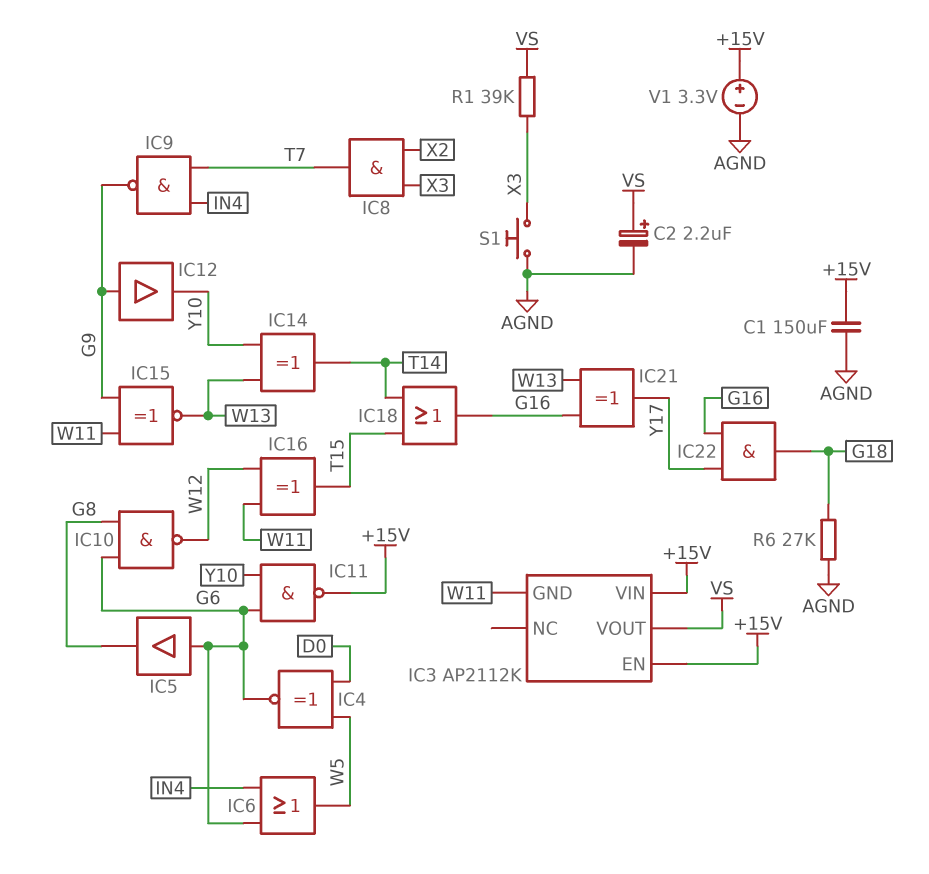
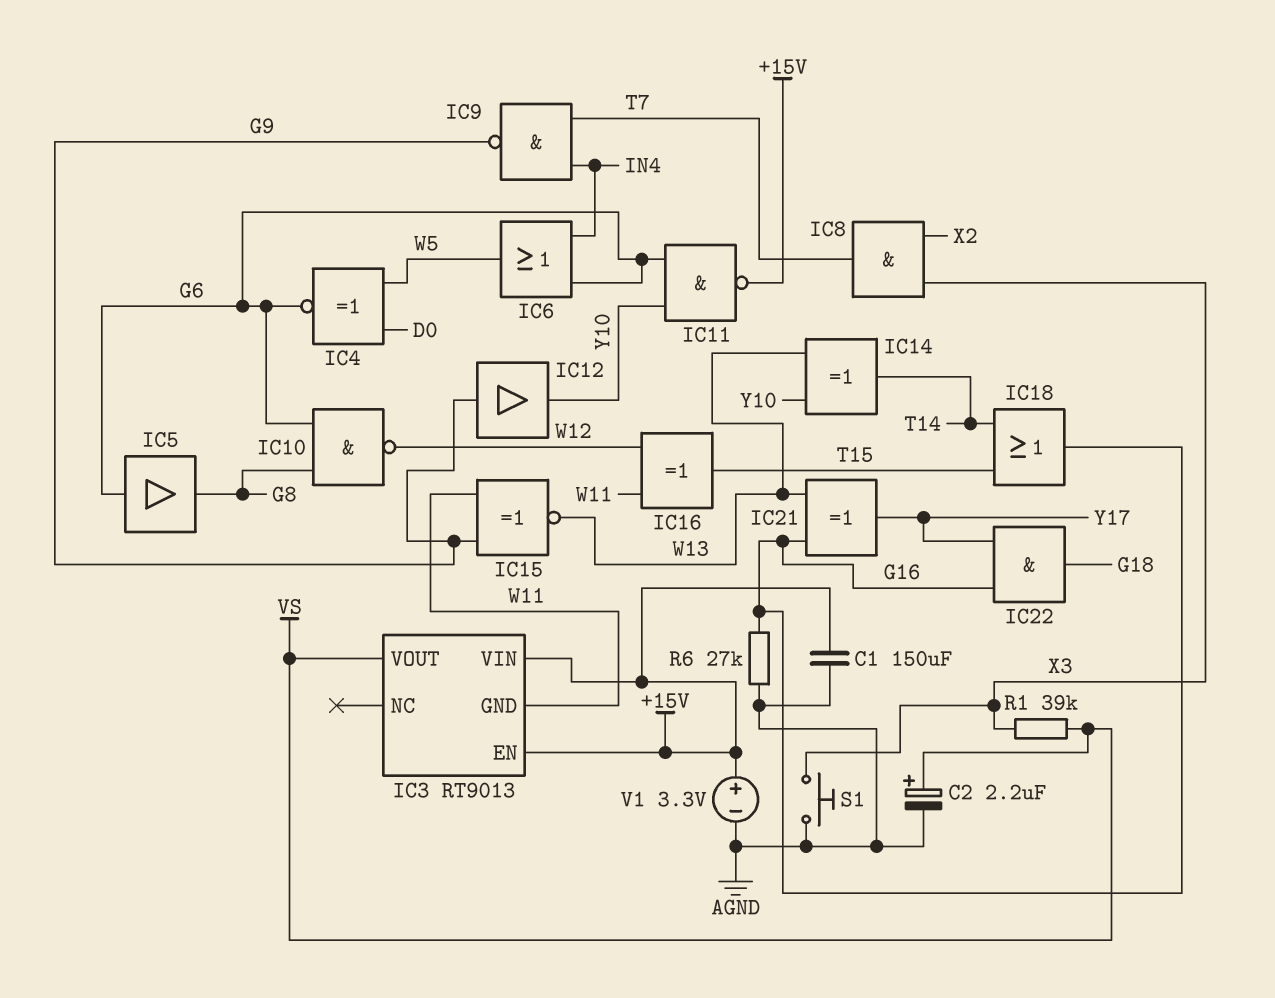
IC3: AP2112K -> RT9013
R6: 27k (AGND, G18) -> 27k (AGND, G16)

